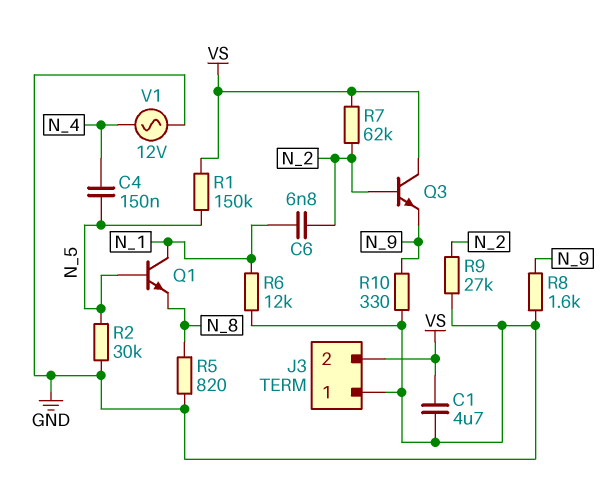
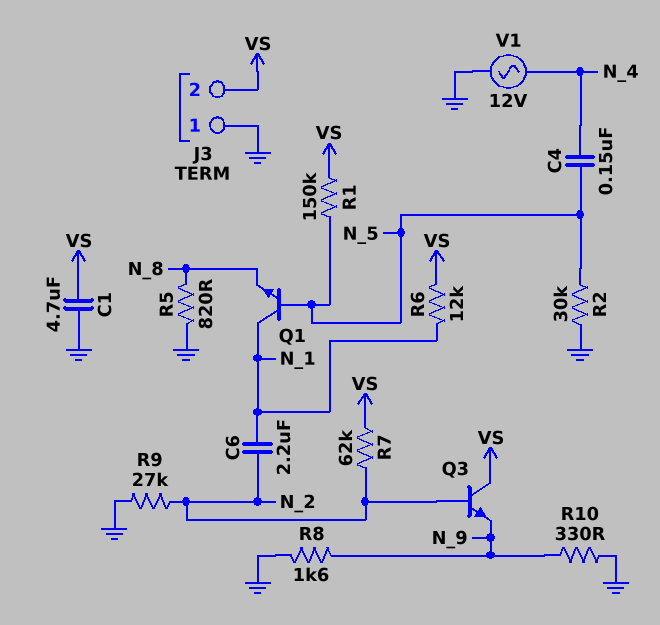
C6: 6.8nF (N_1, N_2) -> 2.2uF (N_1, N_2)
R6: 12k (GND, N_1) -> 12k (N_1, VS)

